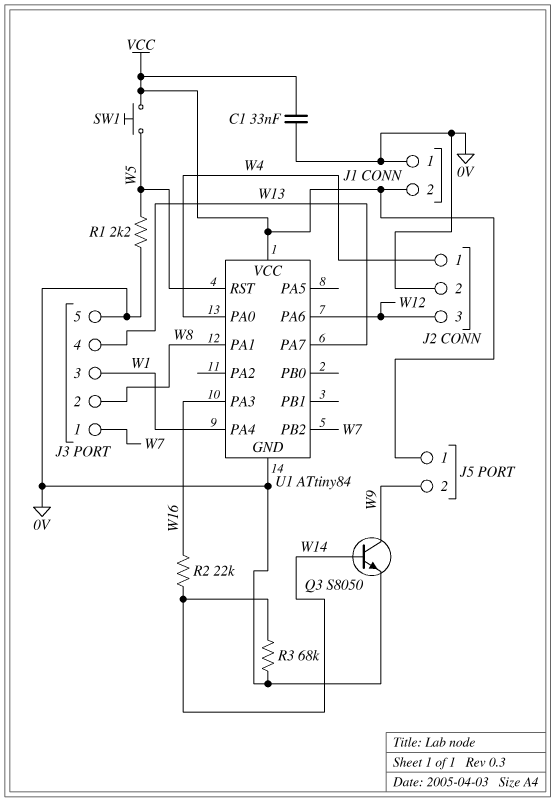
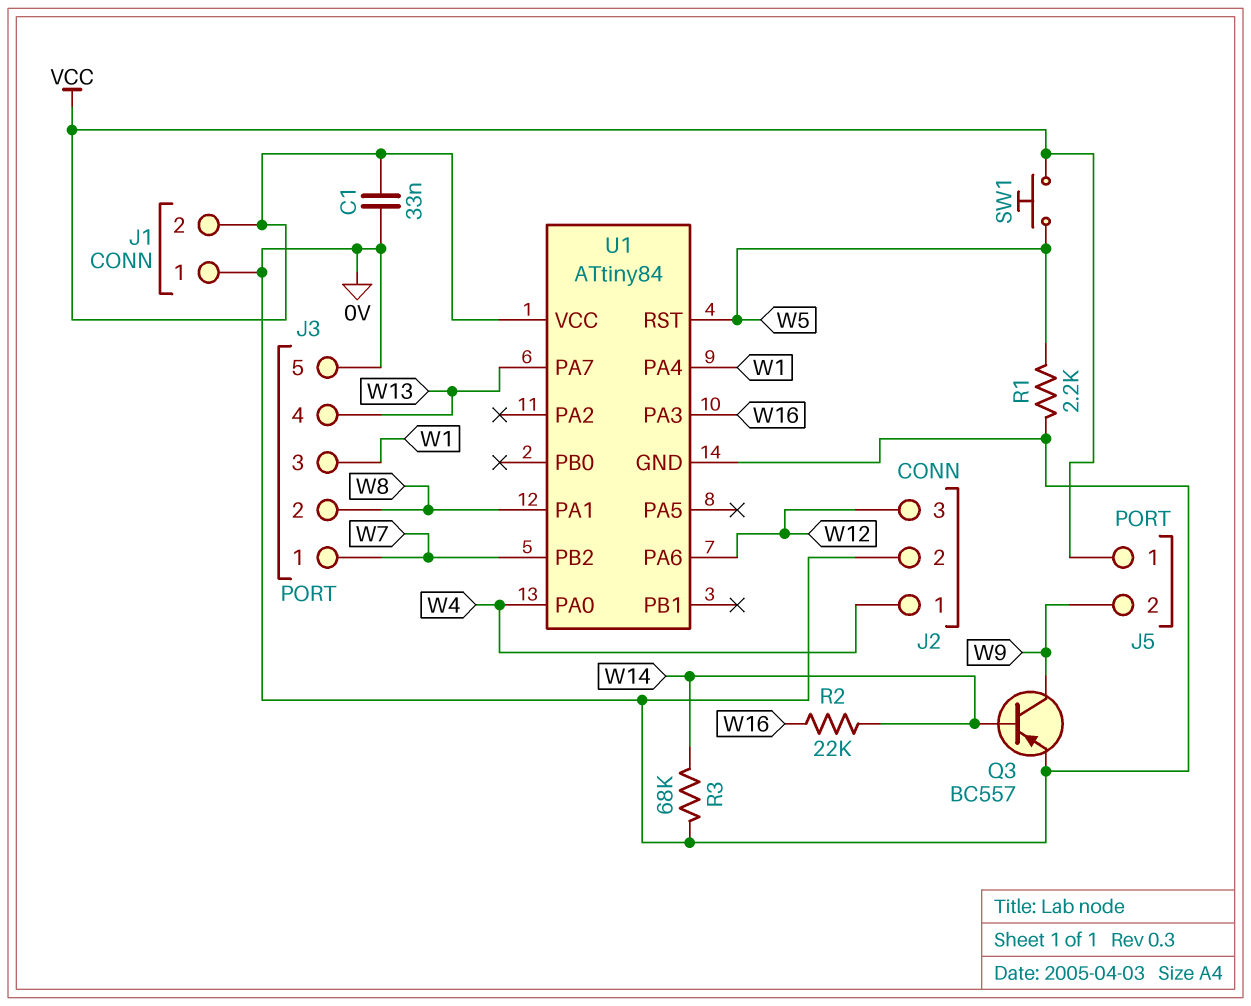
Q3: NPN S8050 (B W14, C W9, E 0V) -> PNP BC557 (B W14, C W9, E 0V)

